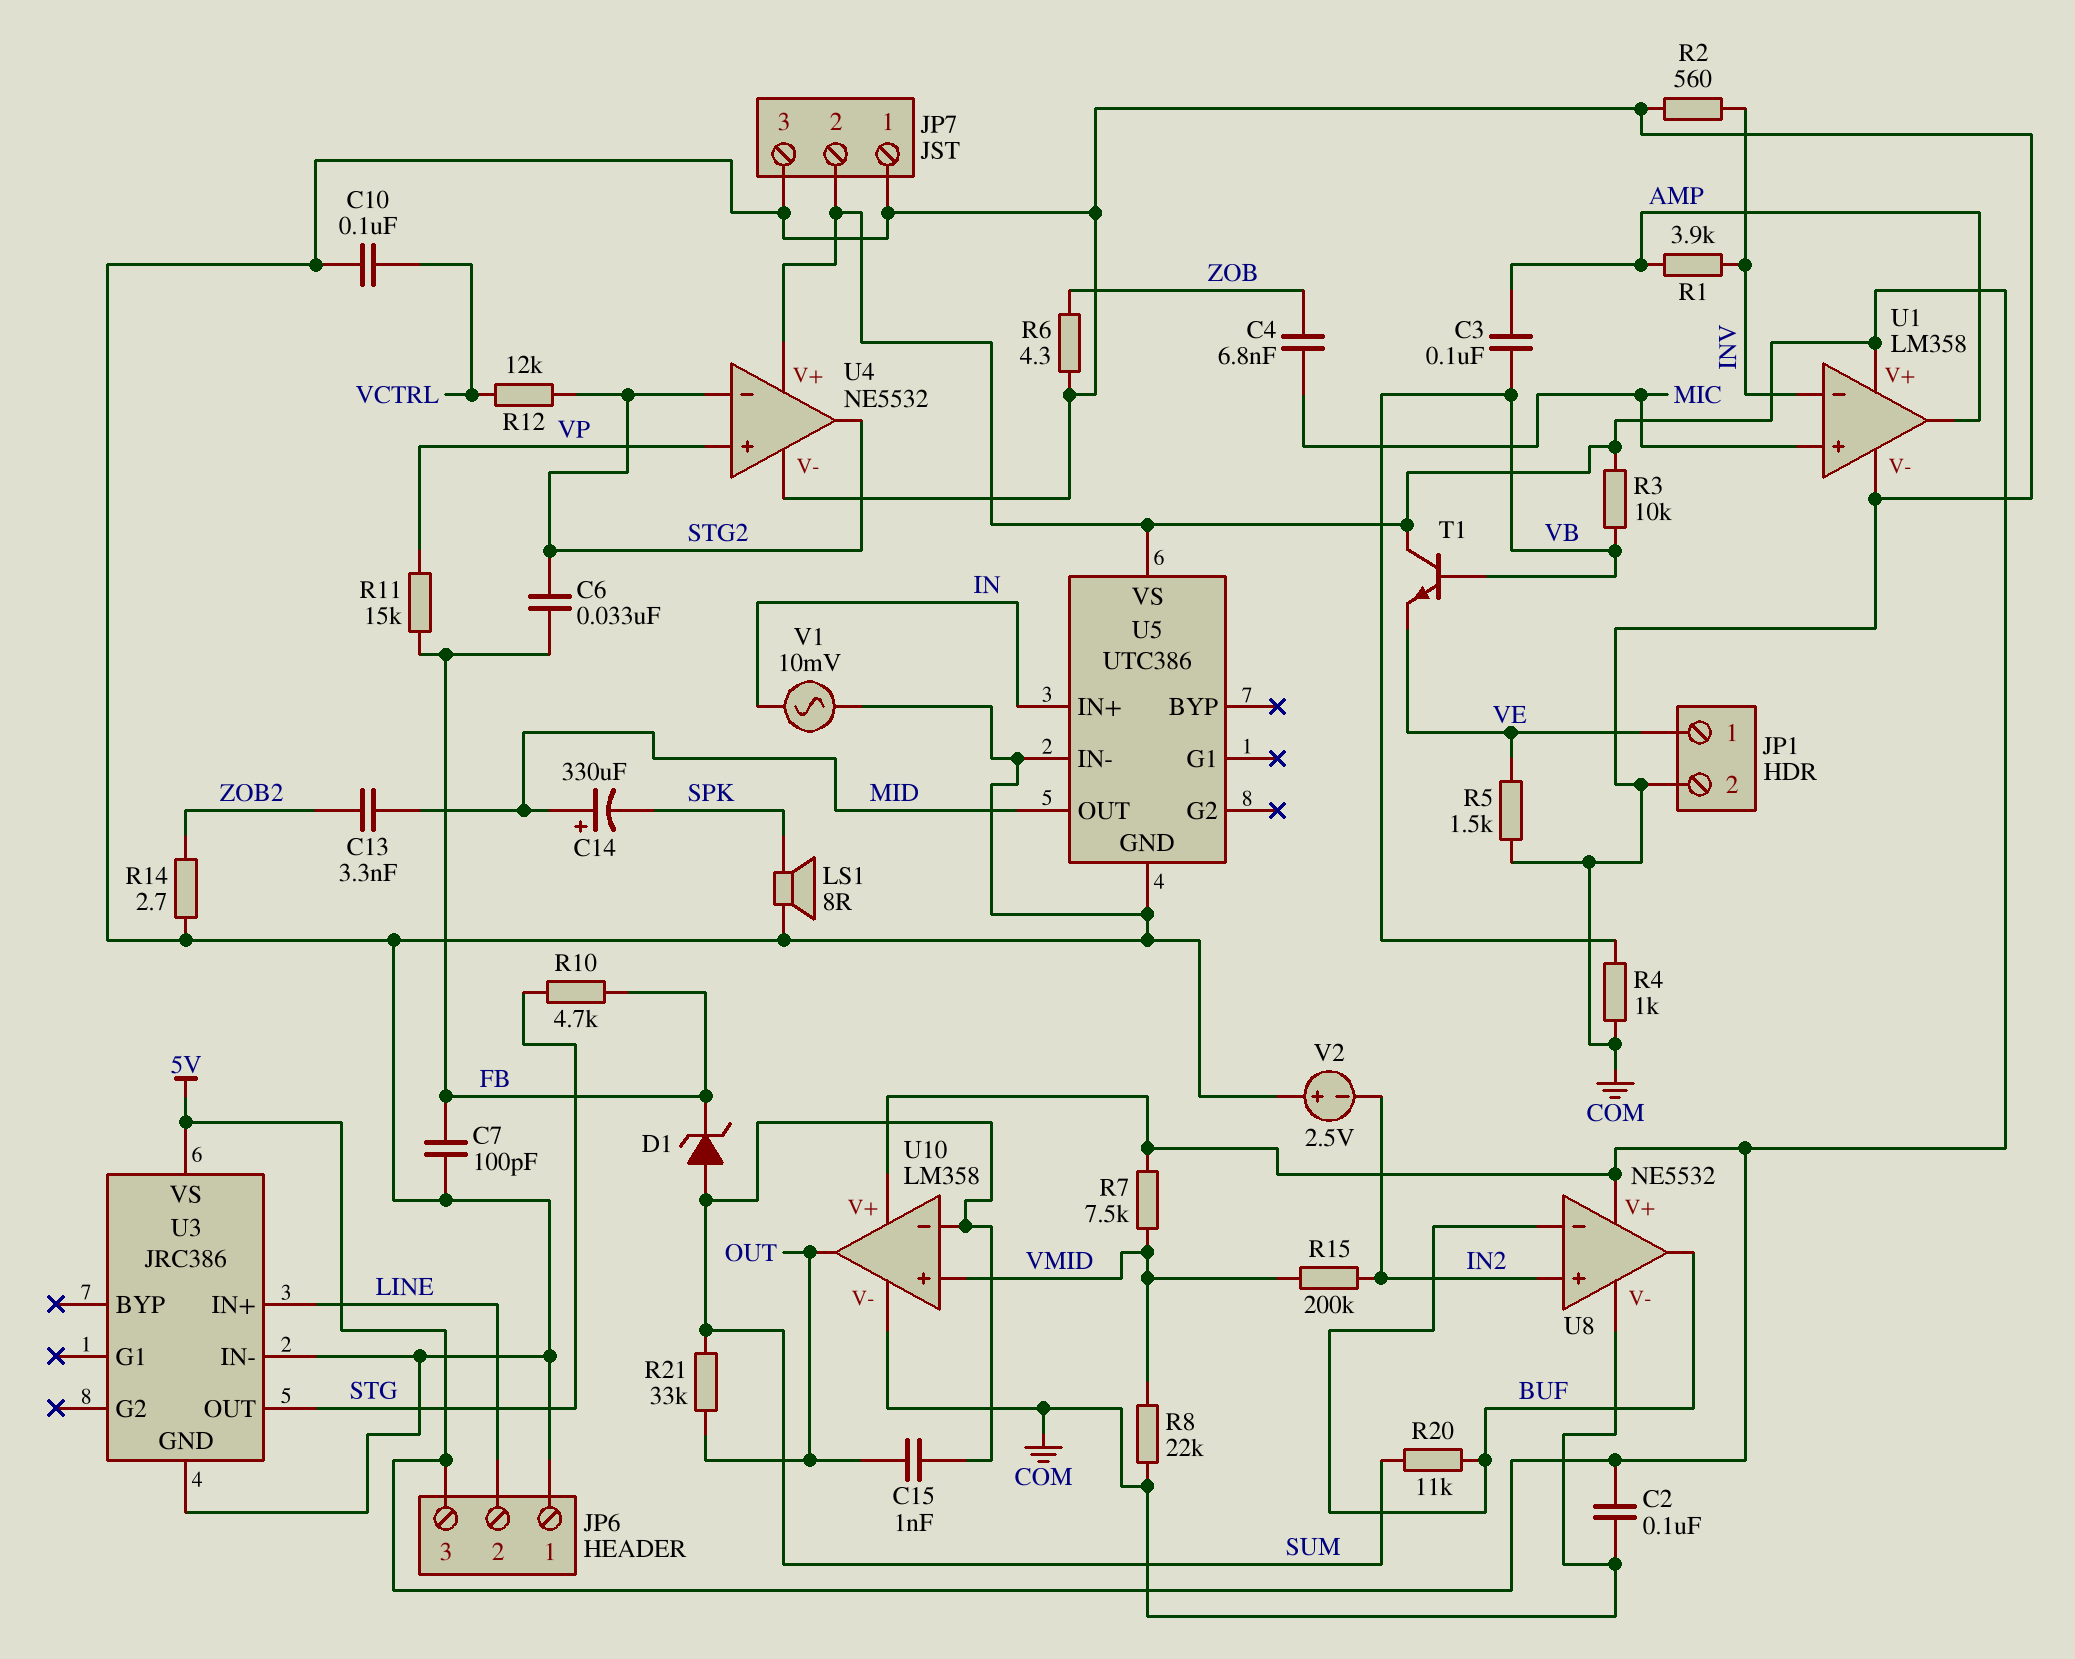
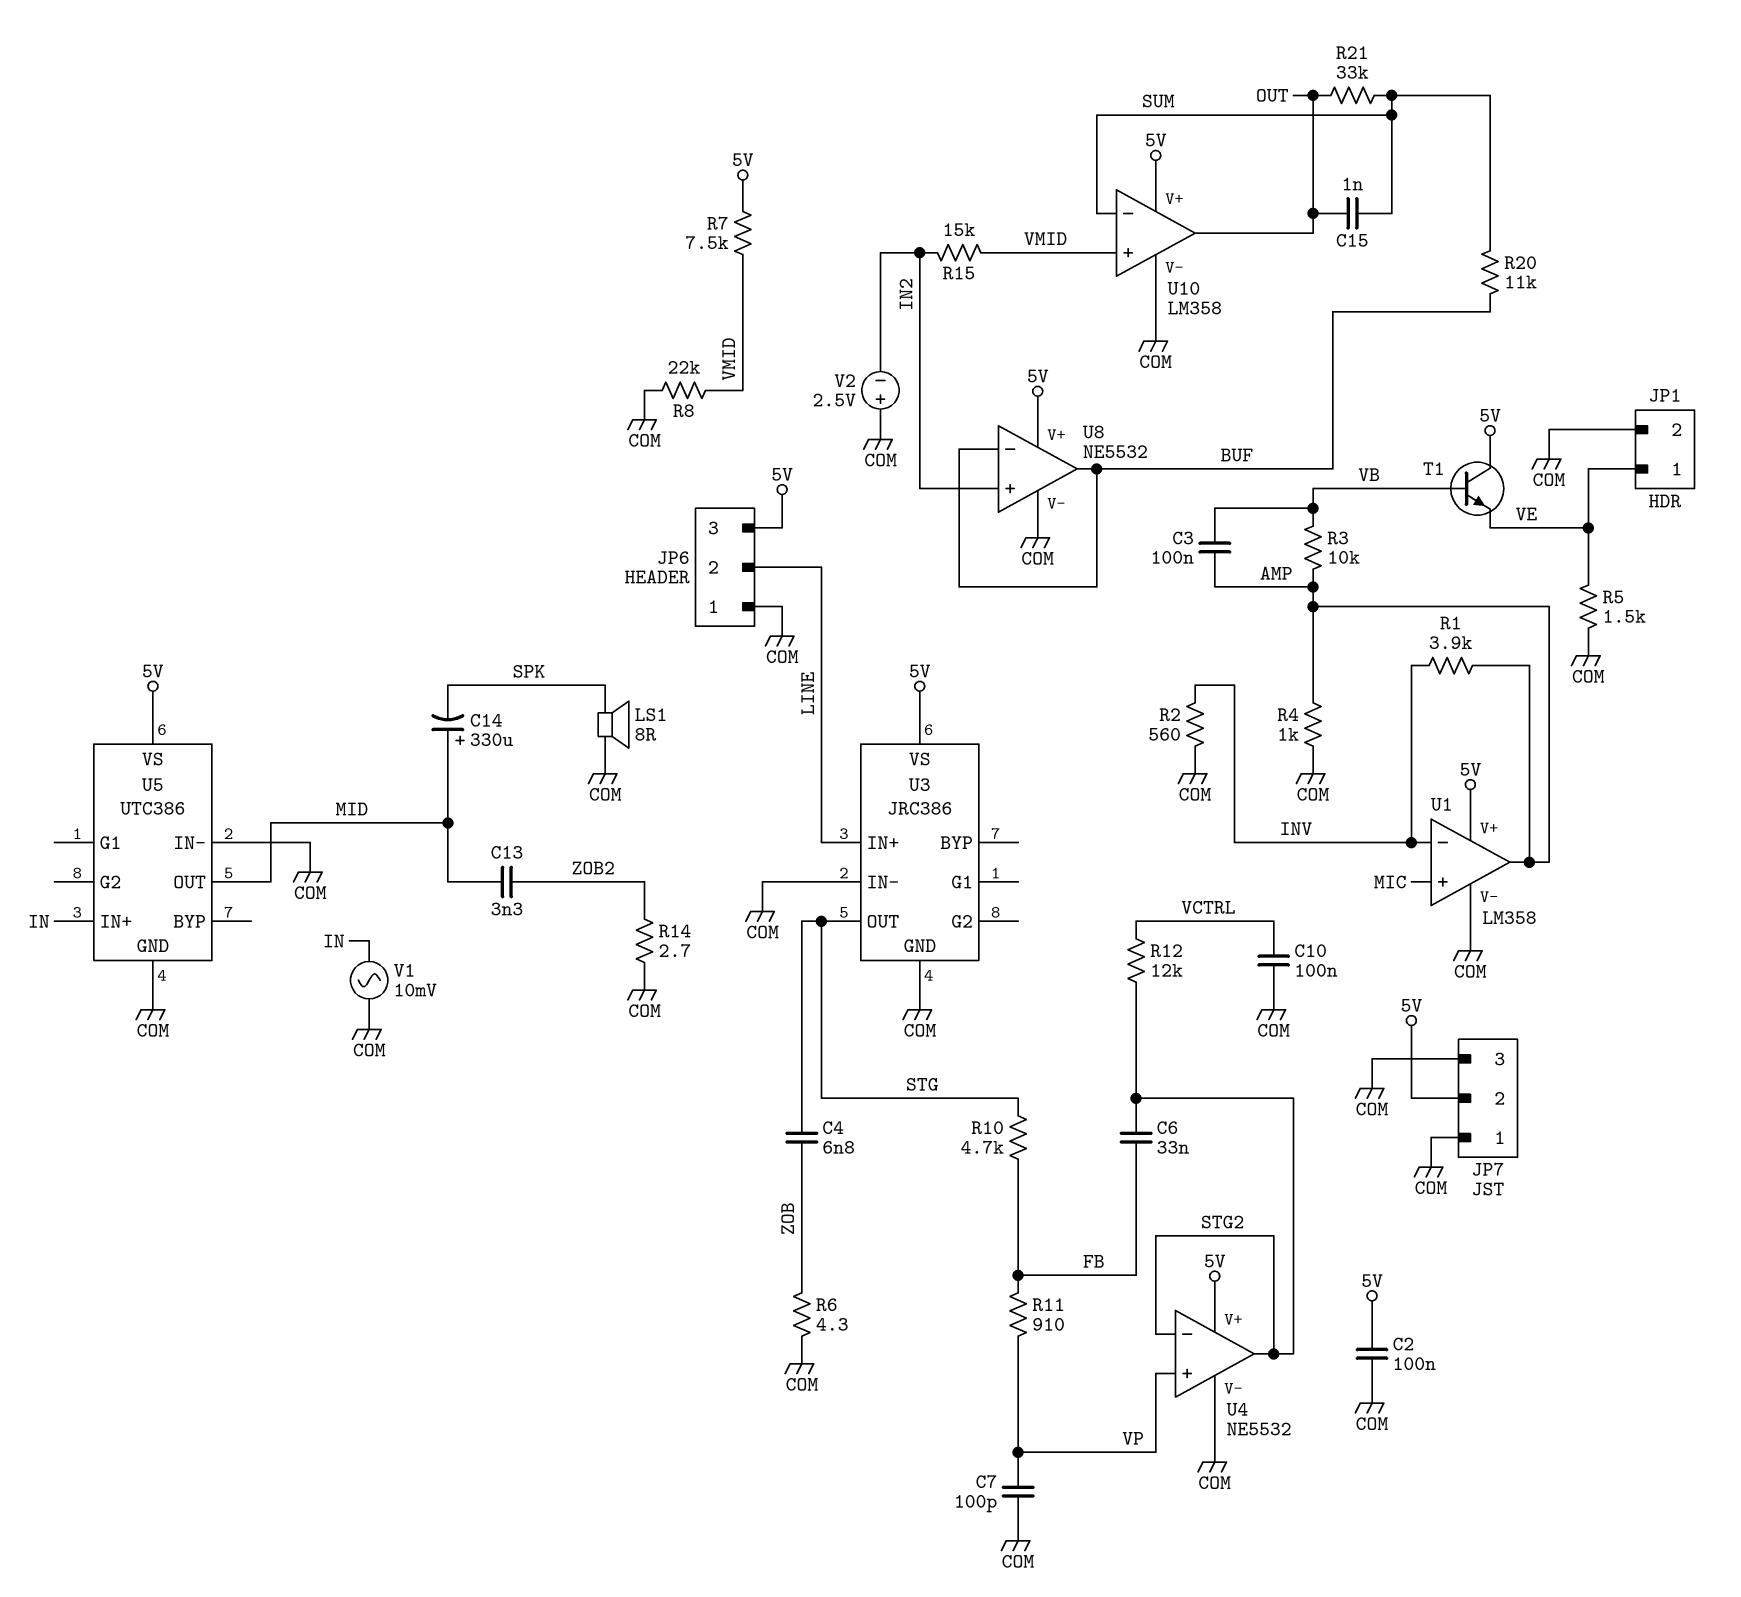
C4: 6.8nF (MIC, ZOB) -> 6.8nF (STG, ZOB)
C7: 100pF (COM, FB) -> 100pF (COM, VP)
D1: zener (A SUM, K FB) -> none
R3: 10k (5V, VB) -> 10k (AMP, VB)
R4: 1k (COM, VB) -> 1k (AMP, COM)
R11: 15k (FB, VP) -> 910 (FB, VP)
R15: 200k (IN2, VMID) -> 15k (IN2, VMID)

